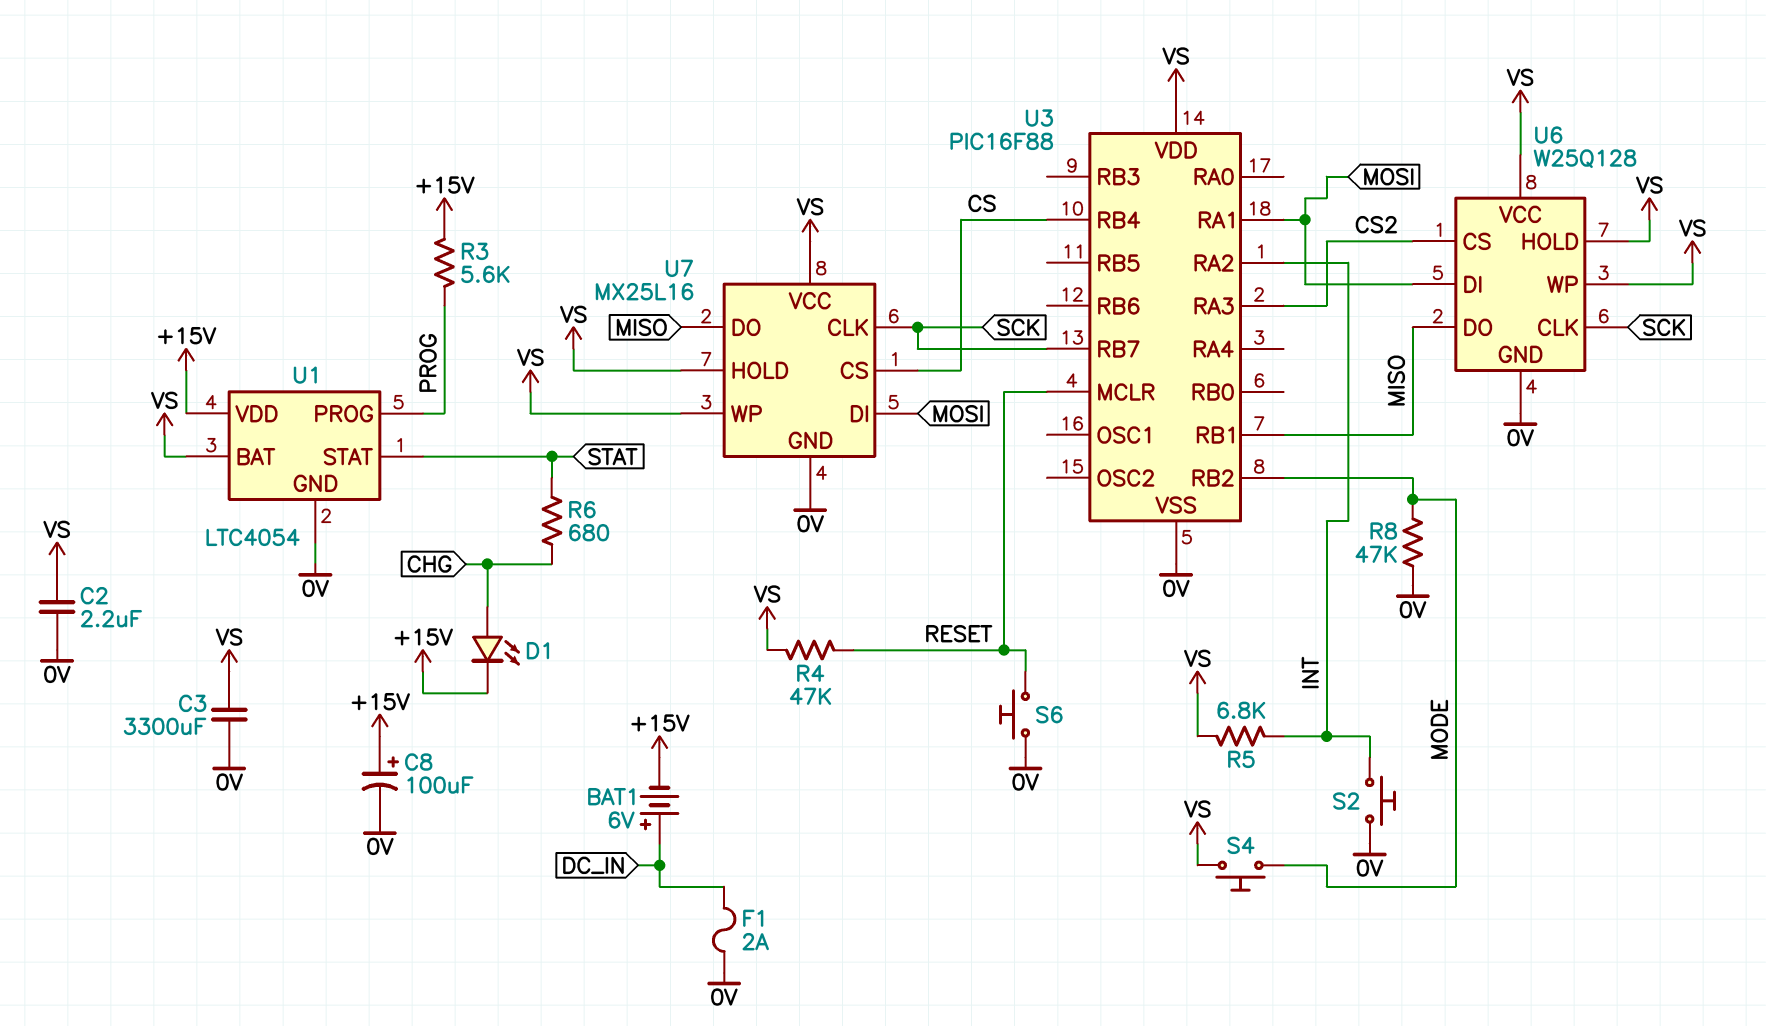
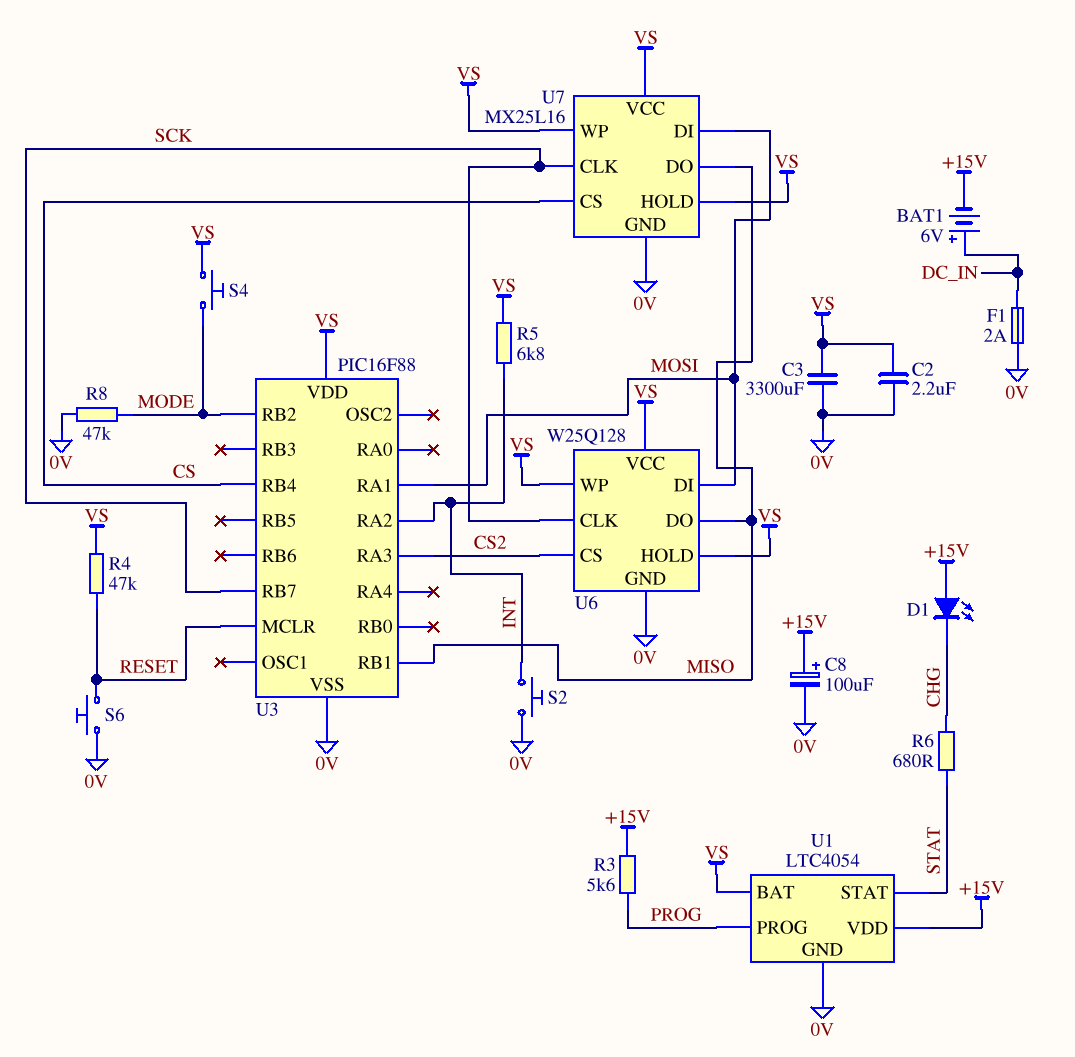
D1: LED (A CHG, K +15V) -> LED (A +15V, K CHG)

